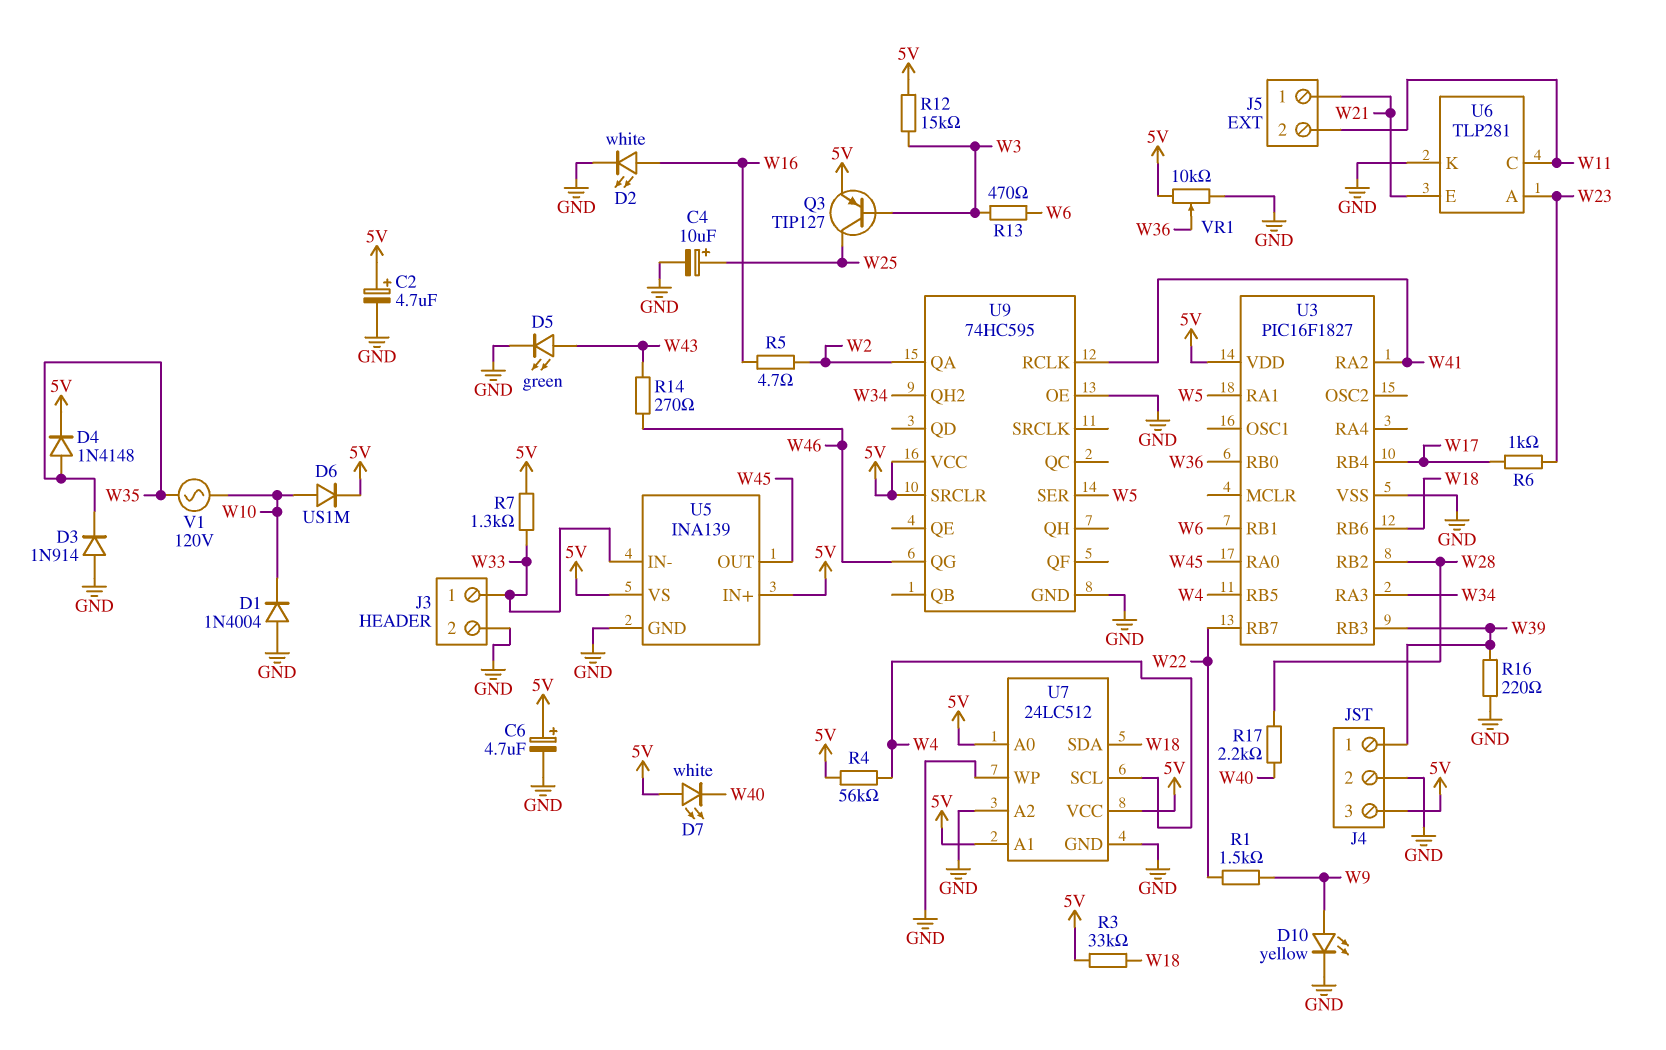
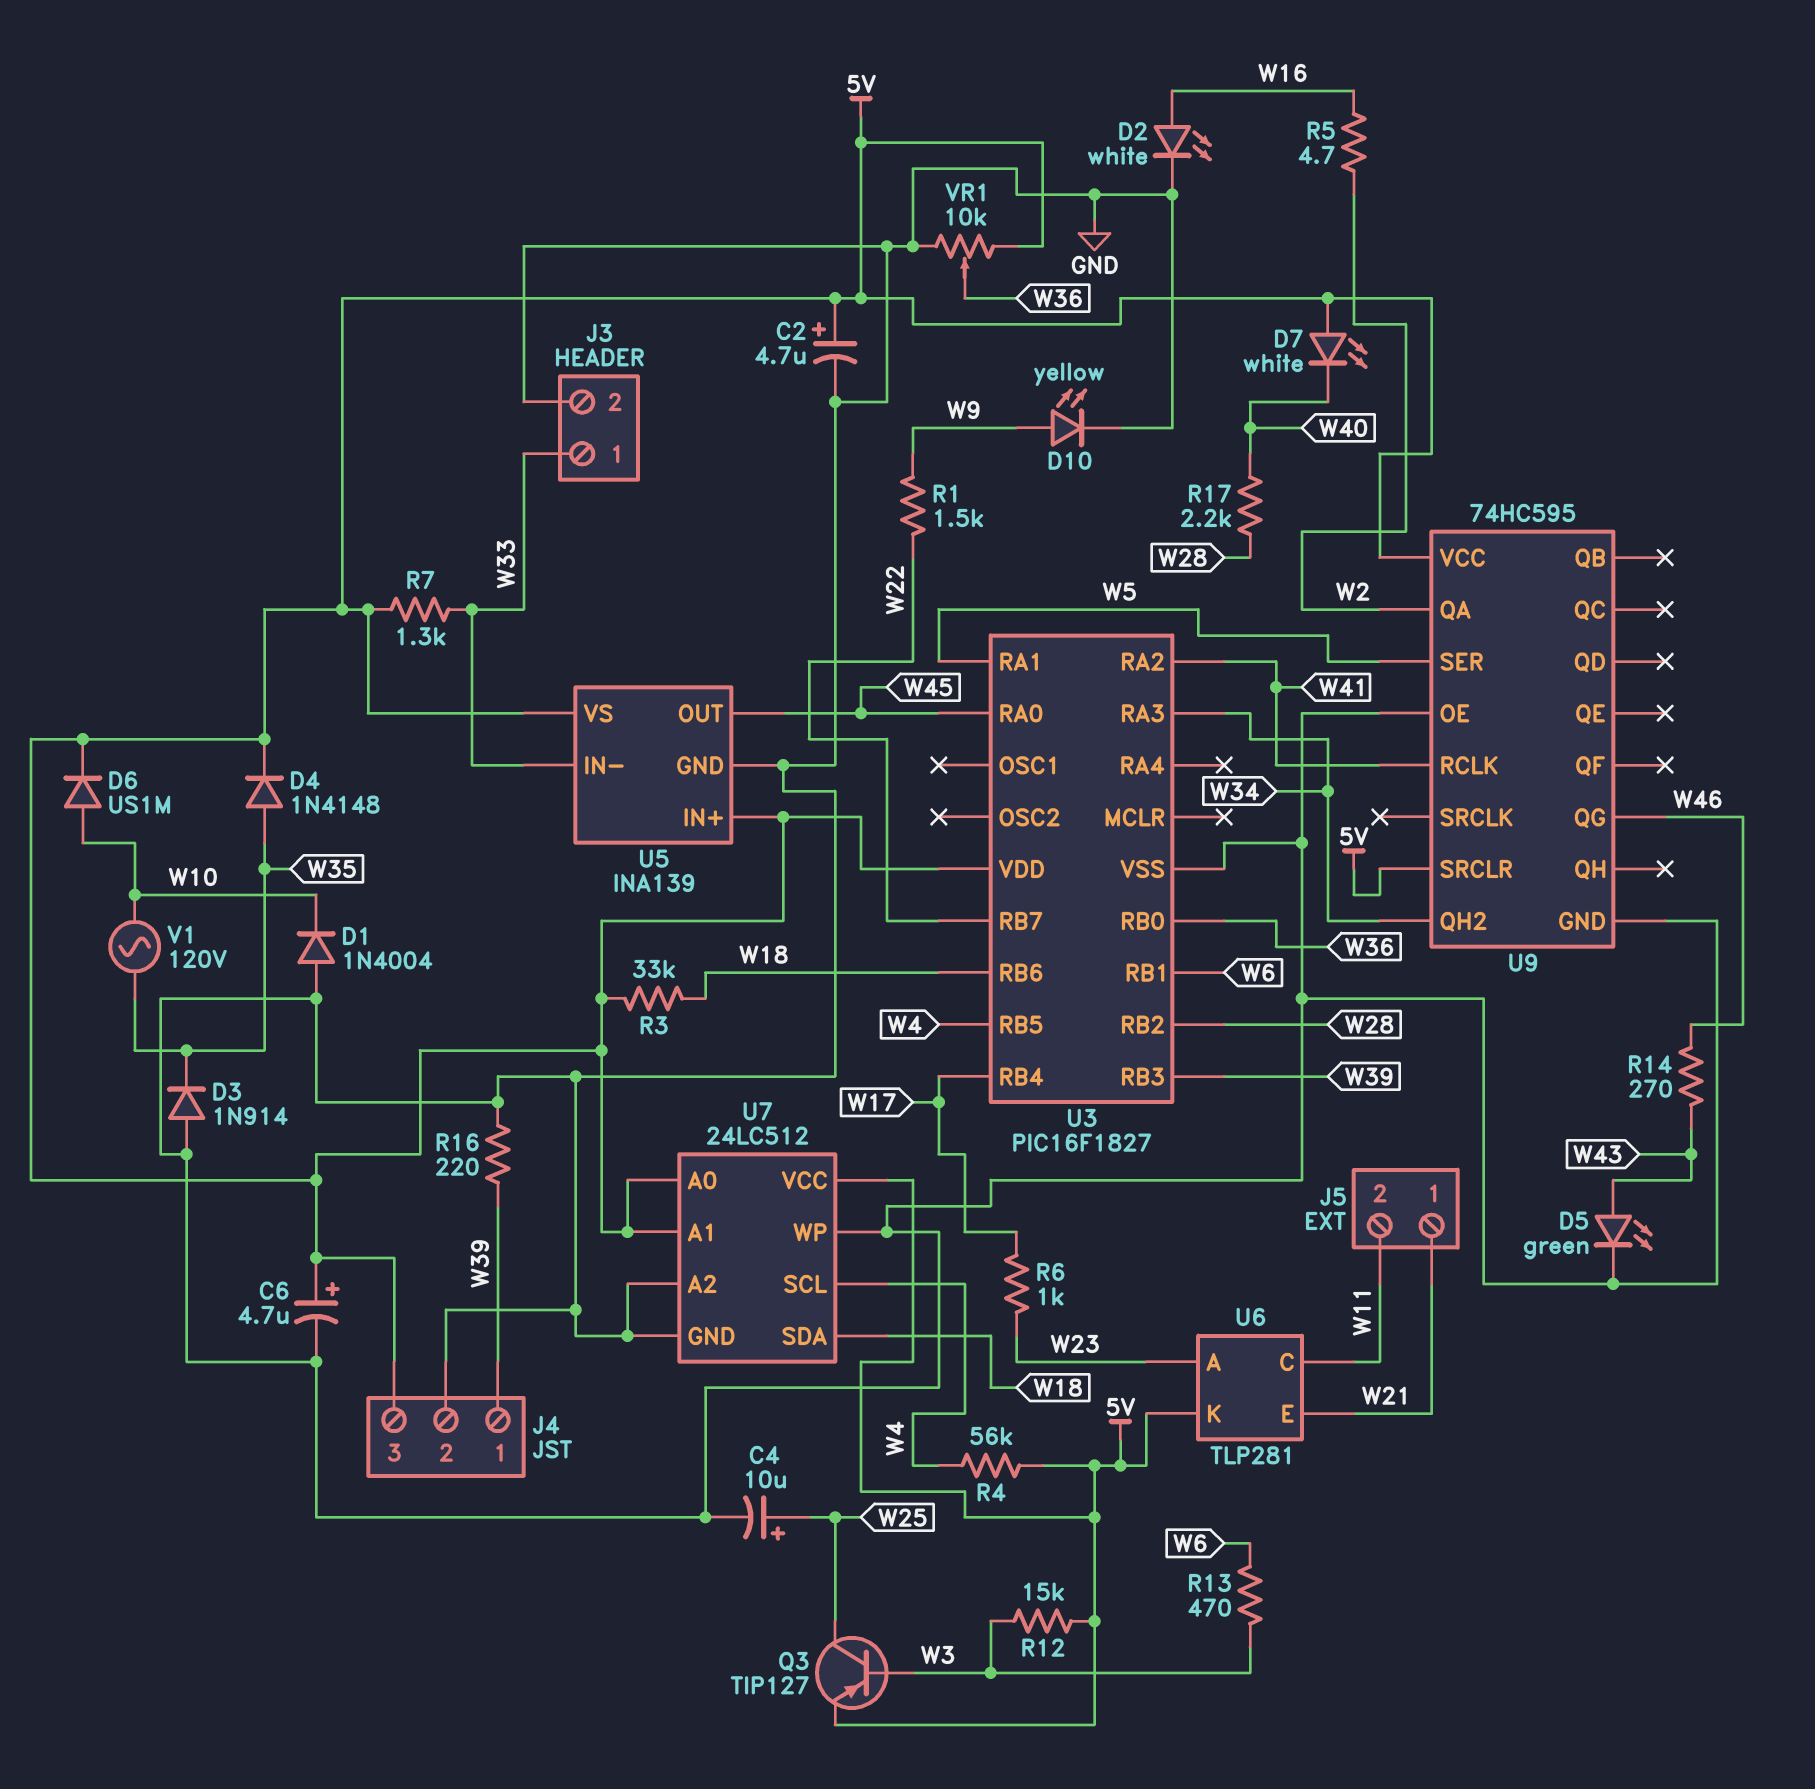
U6 pin K: GND -> 5V

